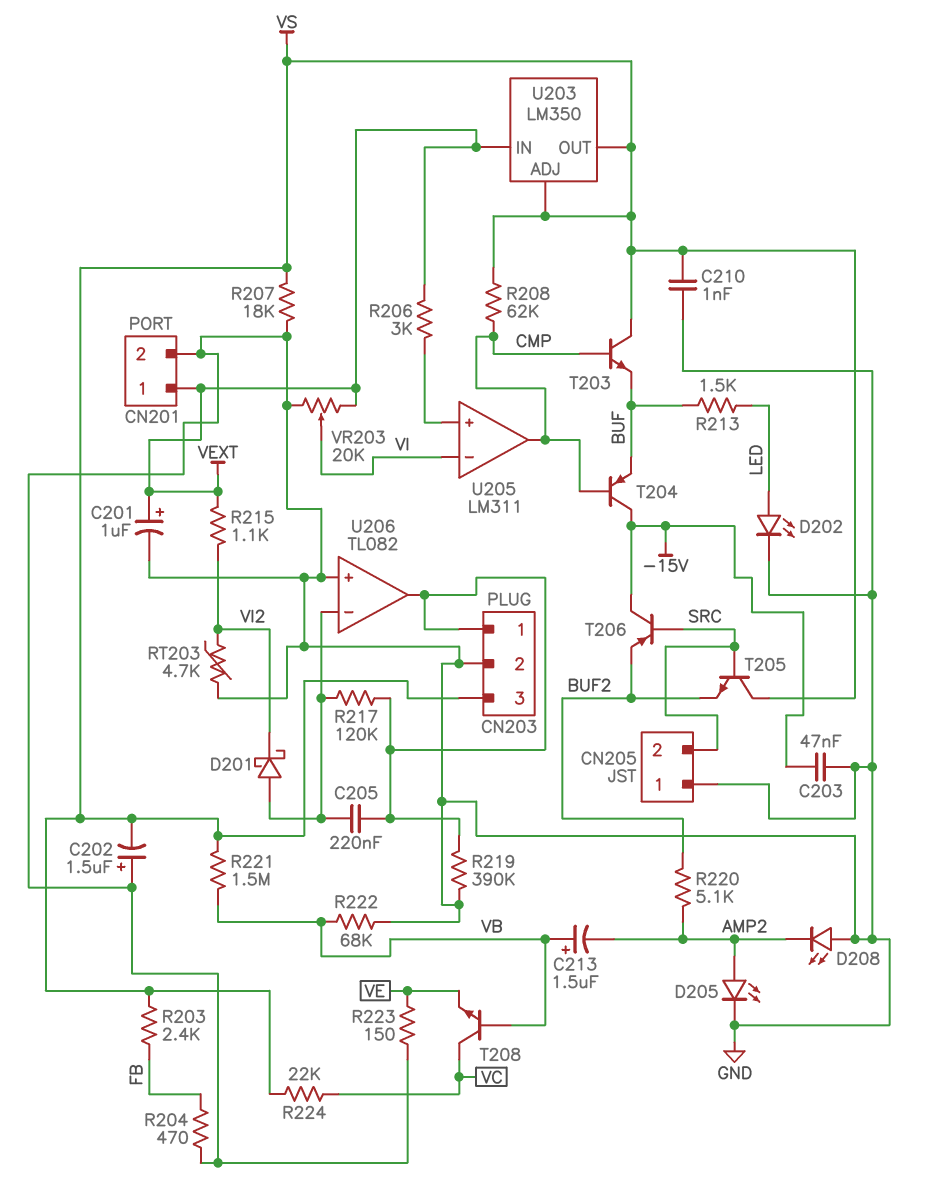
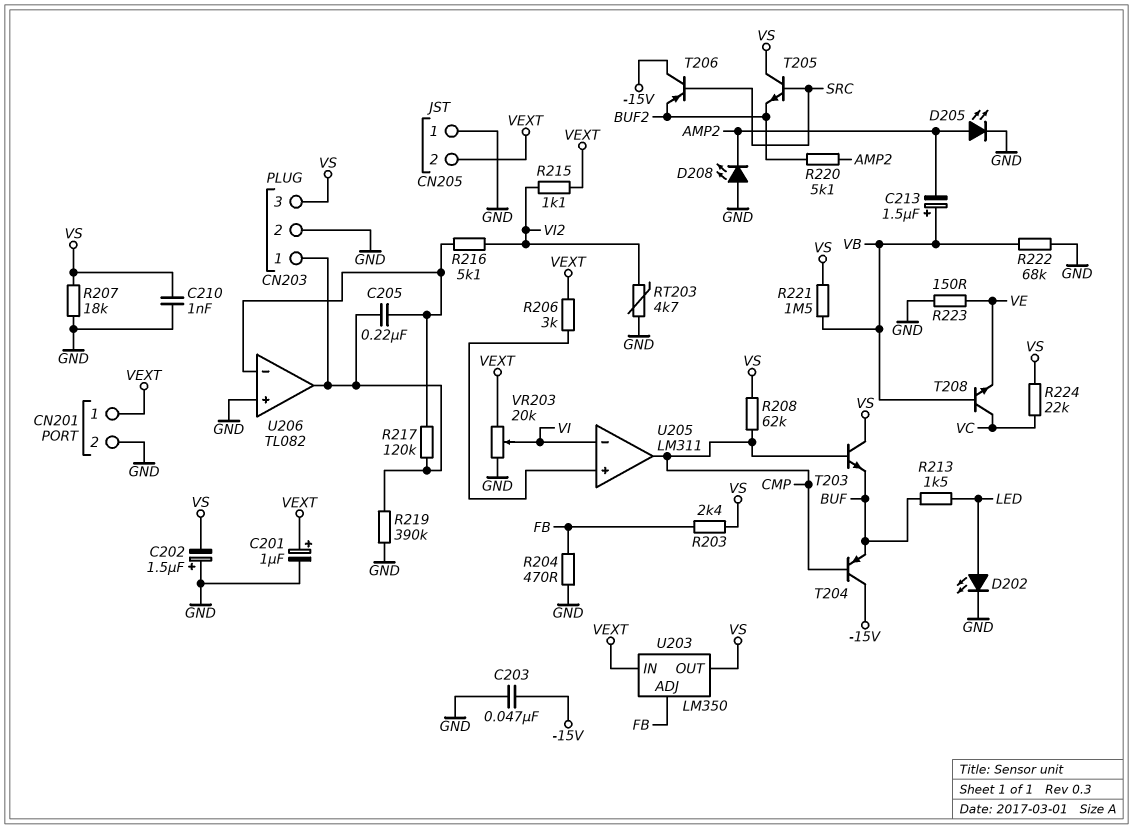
CN205 pin 2: SRC -> VEXT
D201: schottky (A U206/in-, K VI2) -> none
R216: none -> 5.1k (U206/in-, VI2)
U203 pin ADJ: VS -> FB

